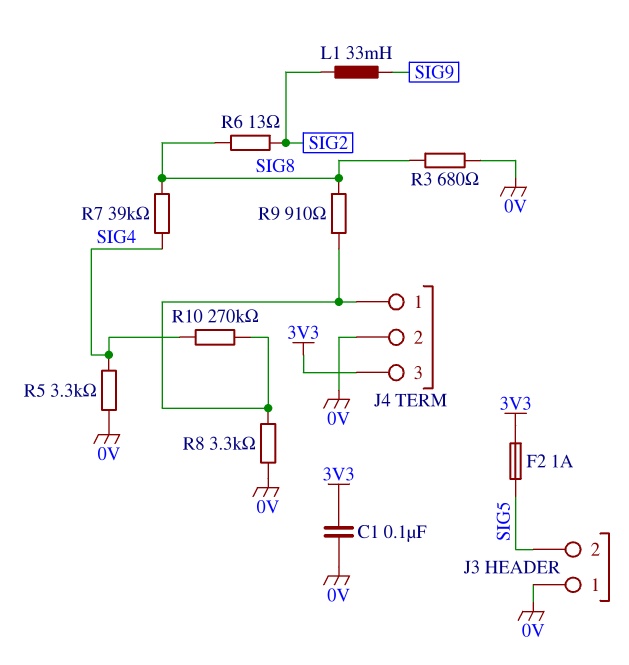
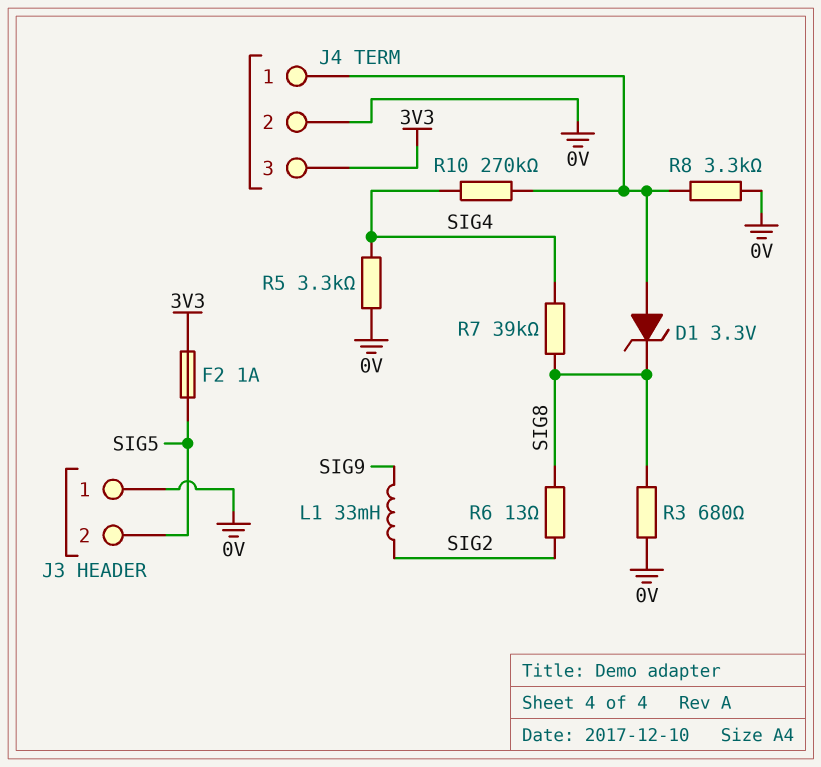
C1: 100nF (0V, 3V3) -> none
D1: none -> zener 3.3V (A J4/1, K SIG8)
R9: 910 (J4/1, SIG8) -> none

